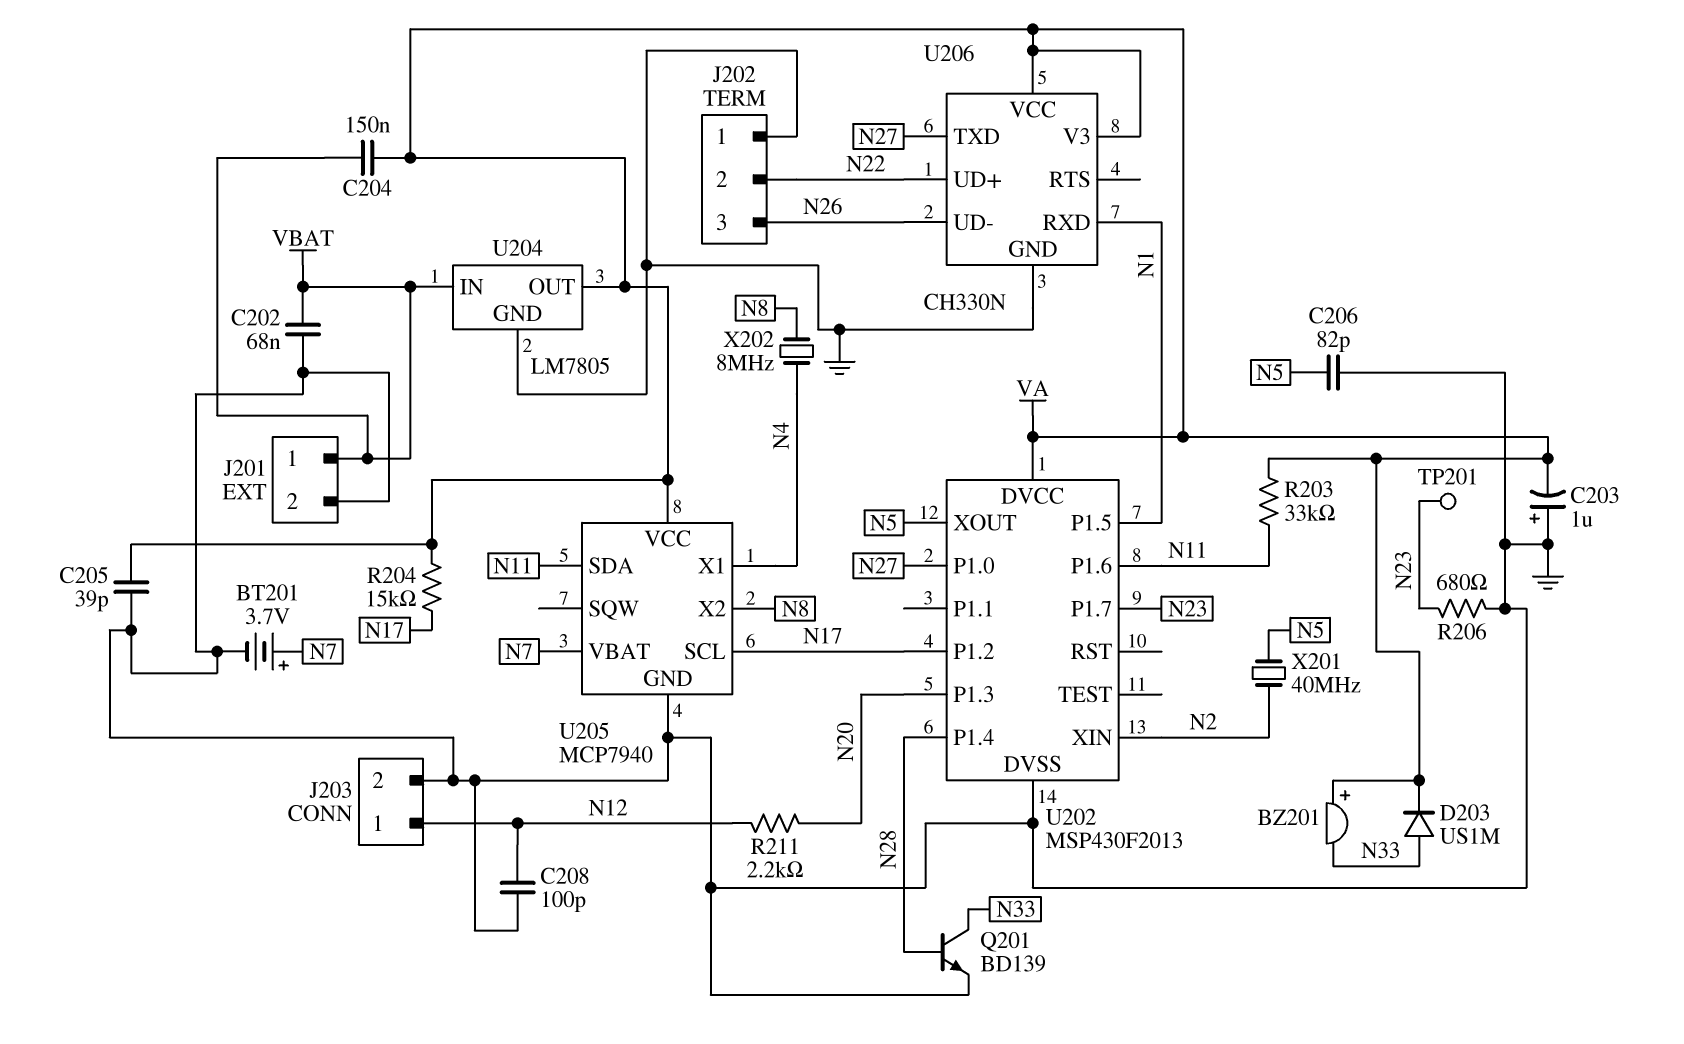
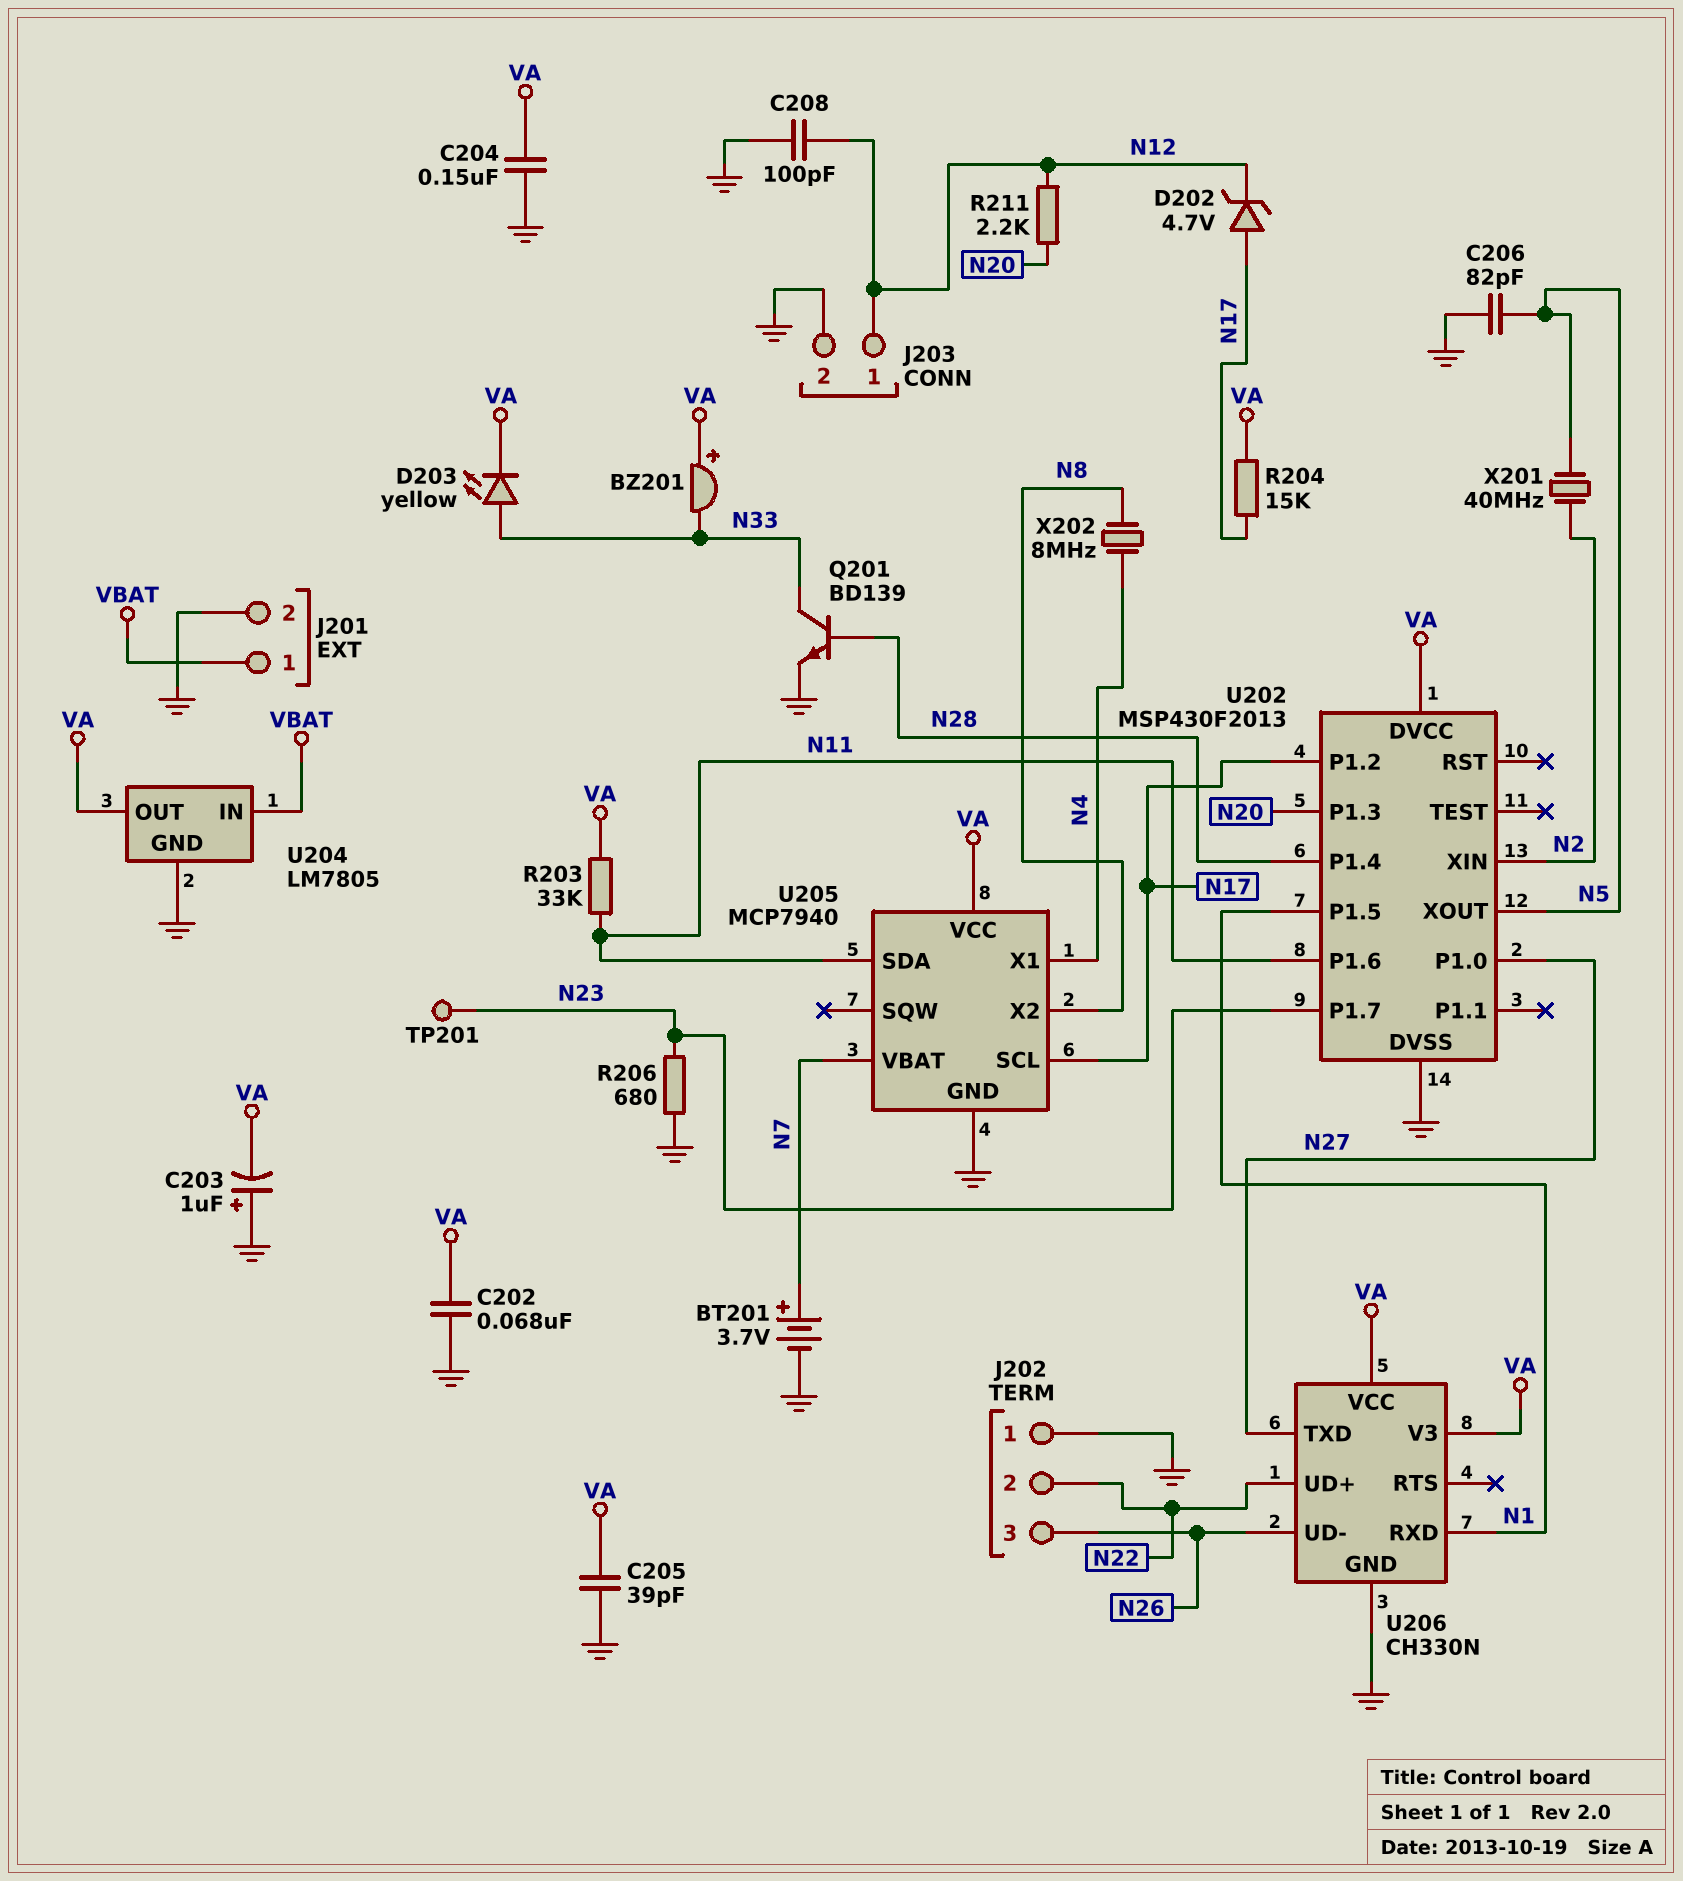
C202: 68nF (GND, VBAT) -> 68nF (GND, VA)
C204: 150nF (VA, VBAT) -> 150nF (GND, VA)
D202: none -> zener 4.7V (A N17, K N12)
D203: diode US1M (A N33, K VA) -> LED yellow (A N33, K VA)

